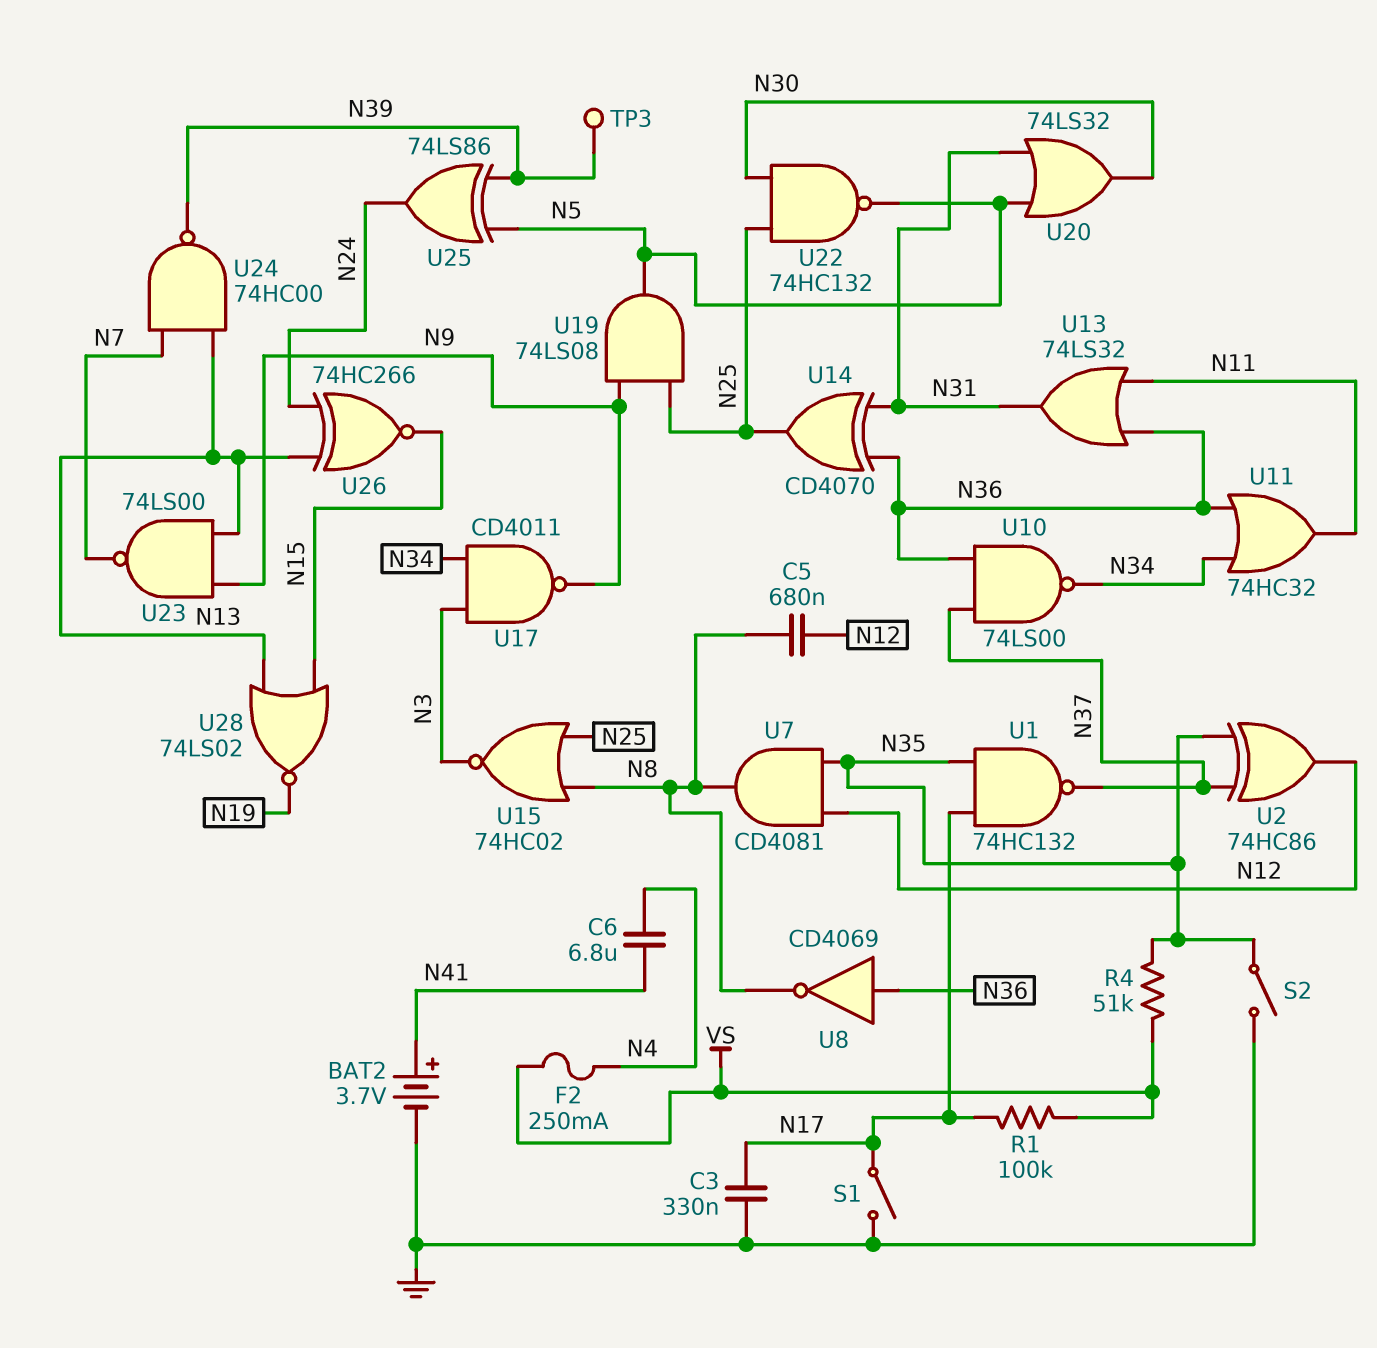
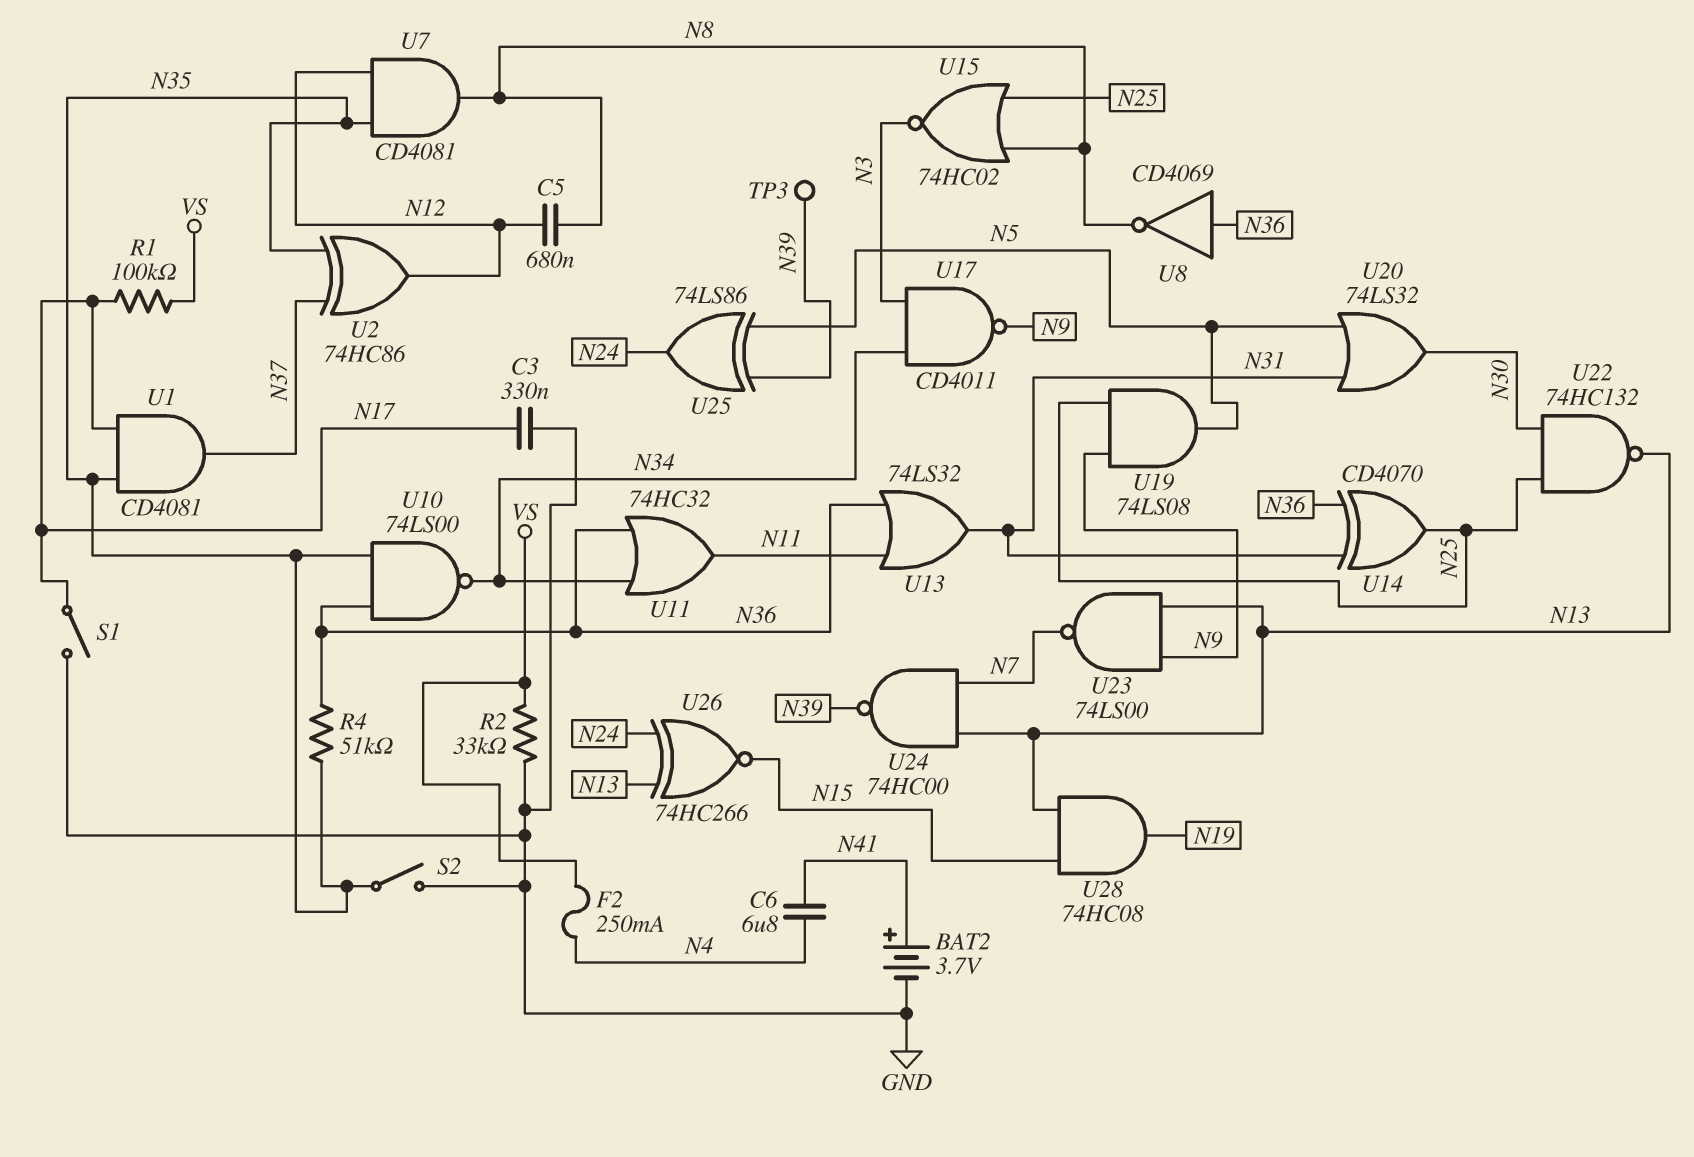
R2: none -> 33k (GND, VS)
R4: 51k (N35, VS) -> 51k (N35, N36)
U1: NAND 74HC132 (in N17, in N35, out N37) -> AND CD4081 (in N17, in N35, out N37)
U10: NAND 74LS00 (in N36, in N37, out N34) -> NAND 74LS00 (in N35, in N36, out N34)
U22: NAND 74HC132 (in N25, in N30, out N5) -> NAND 74HC132 (in N25, in N30, out N13)
U28: NOR 74LS02 (in N13, in N15, out N19) -> AND 74HC08 (in N13, in N15, out N19)

